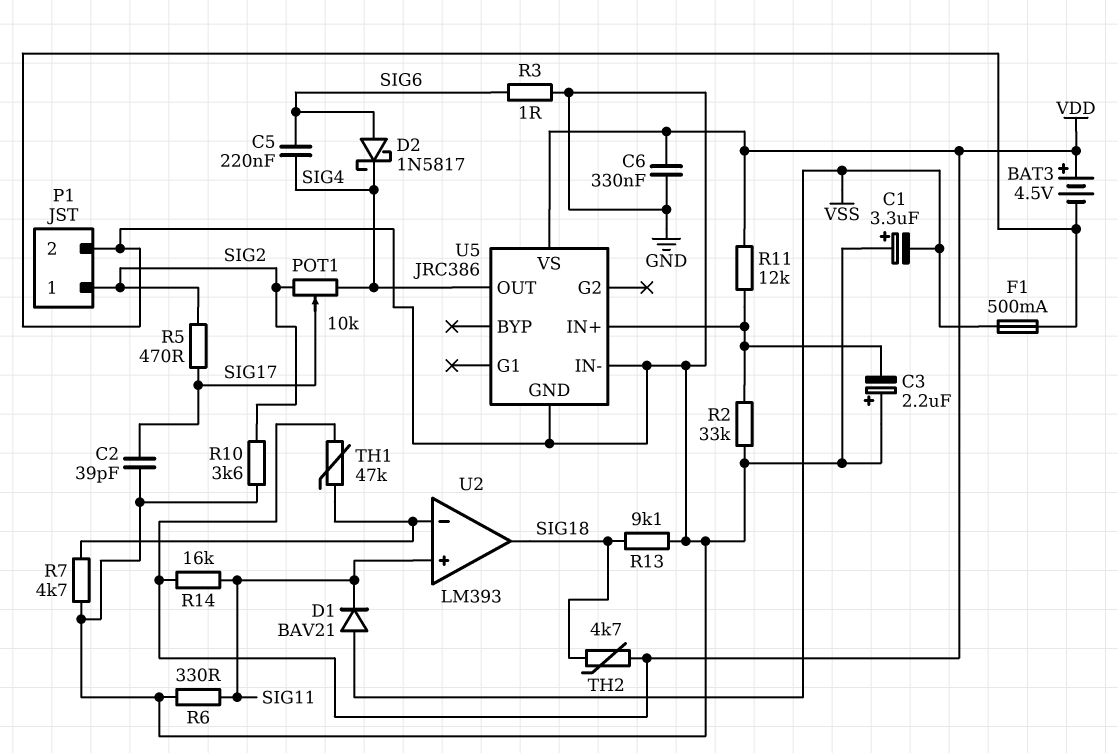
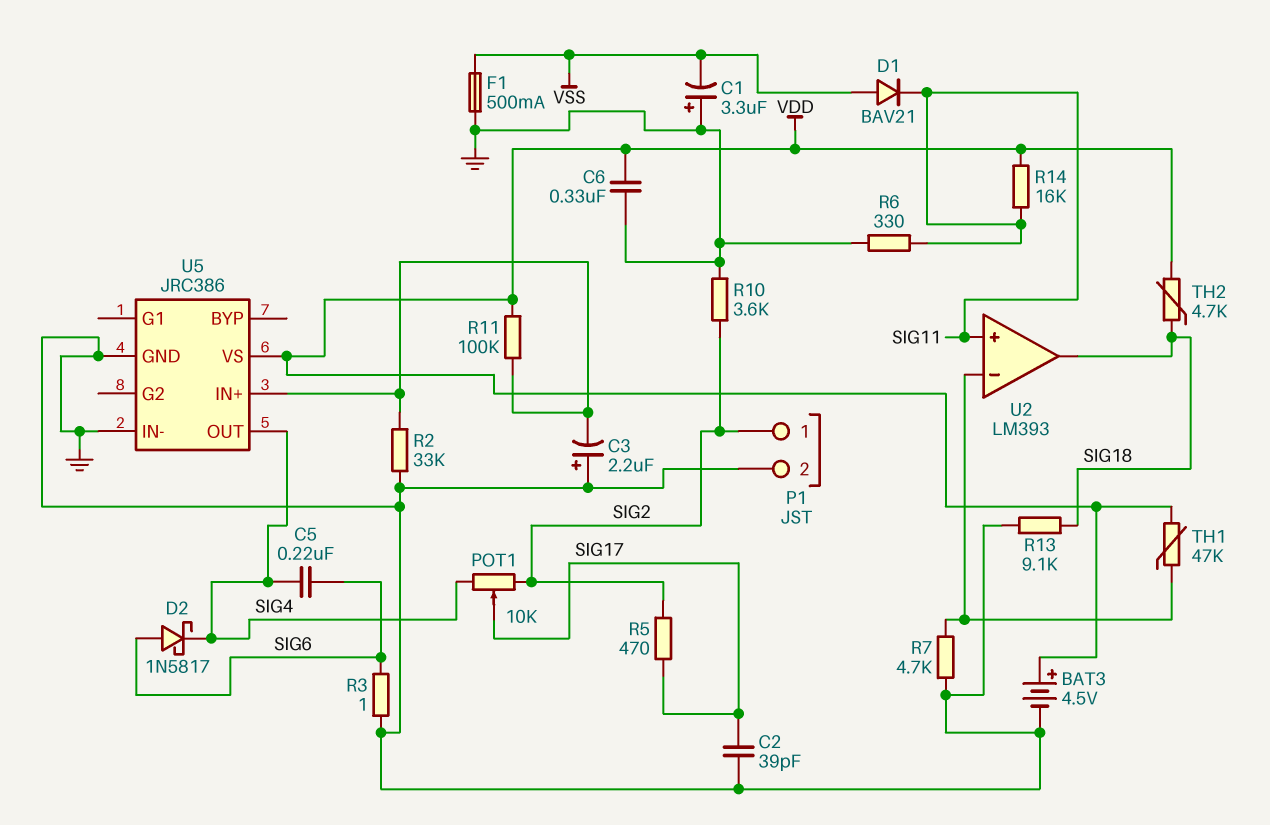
R11: 12k (U5/IN+, VDD) -> 100k (U5/IN+, VDD)

